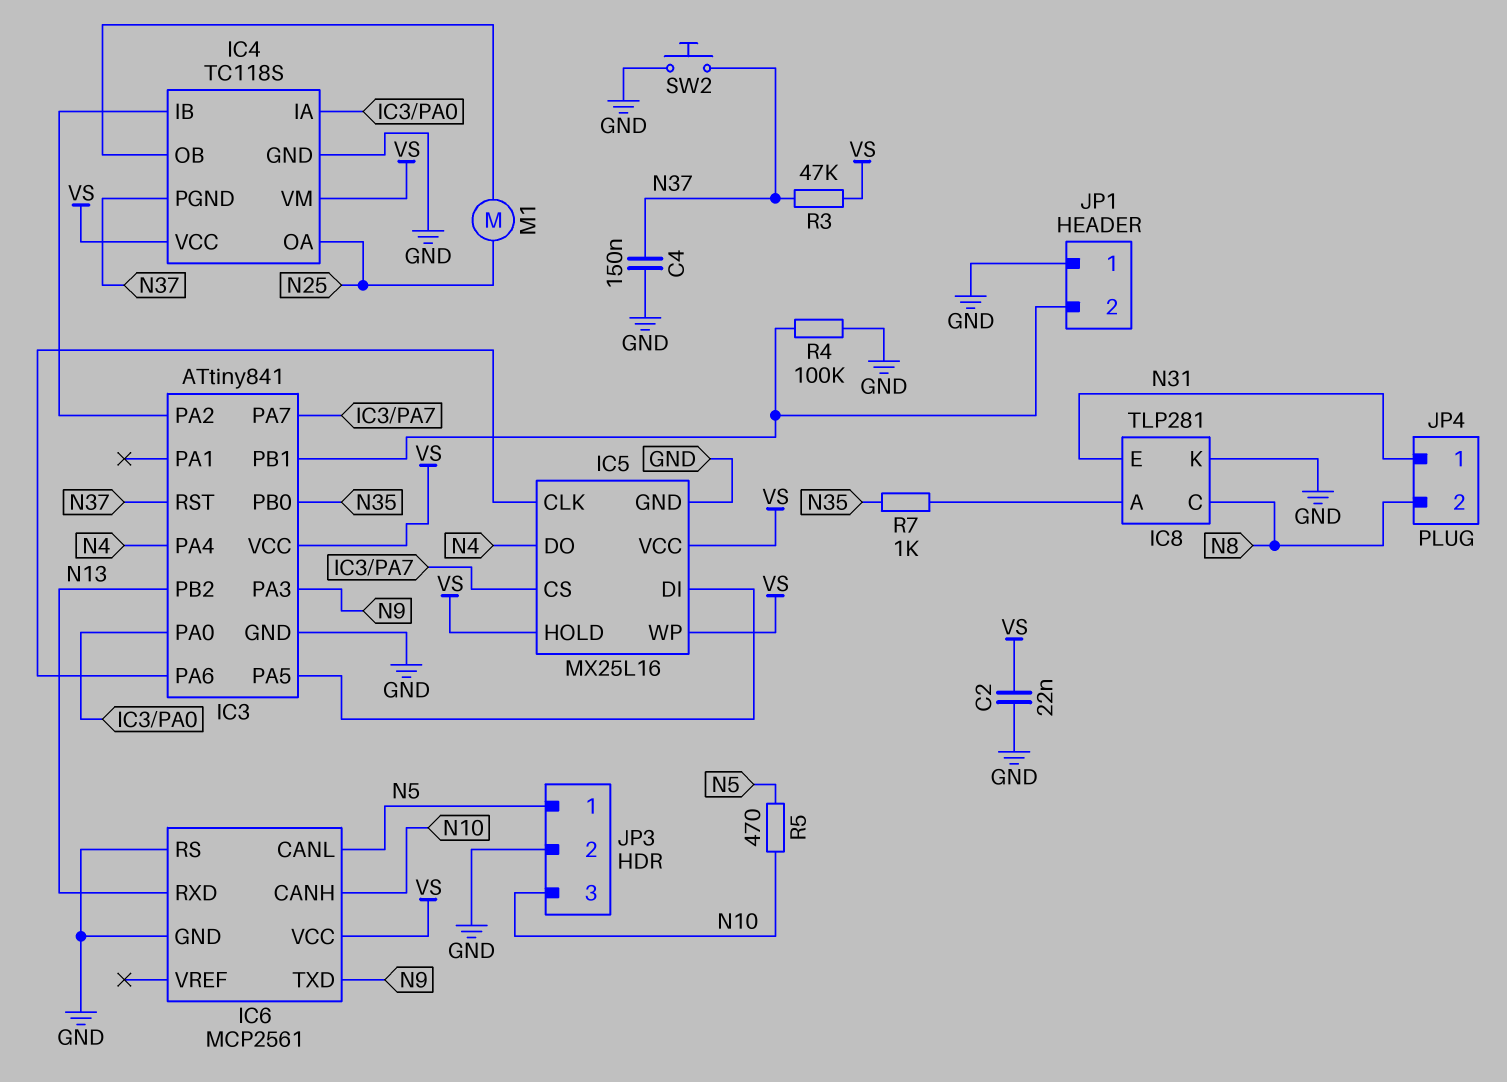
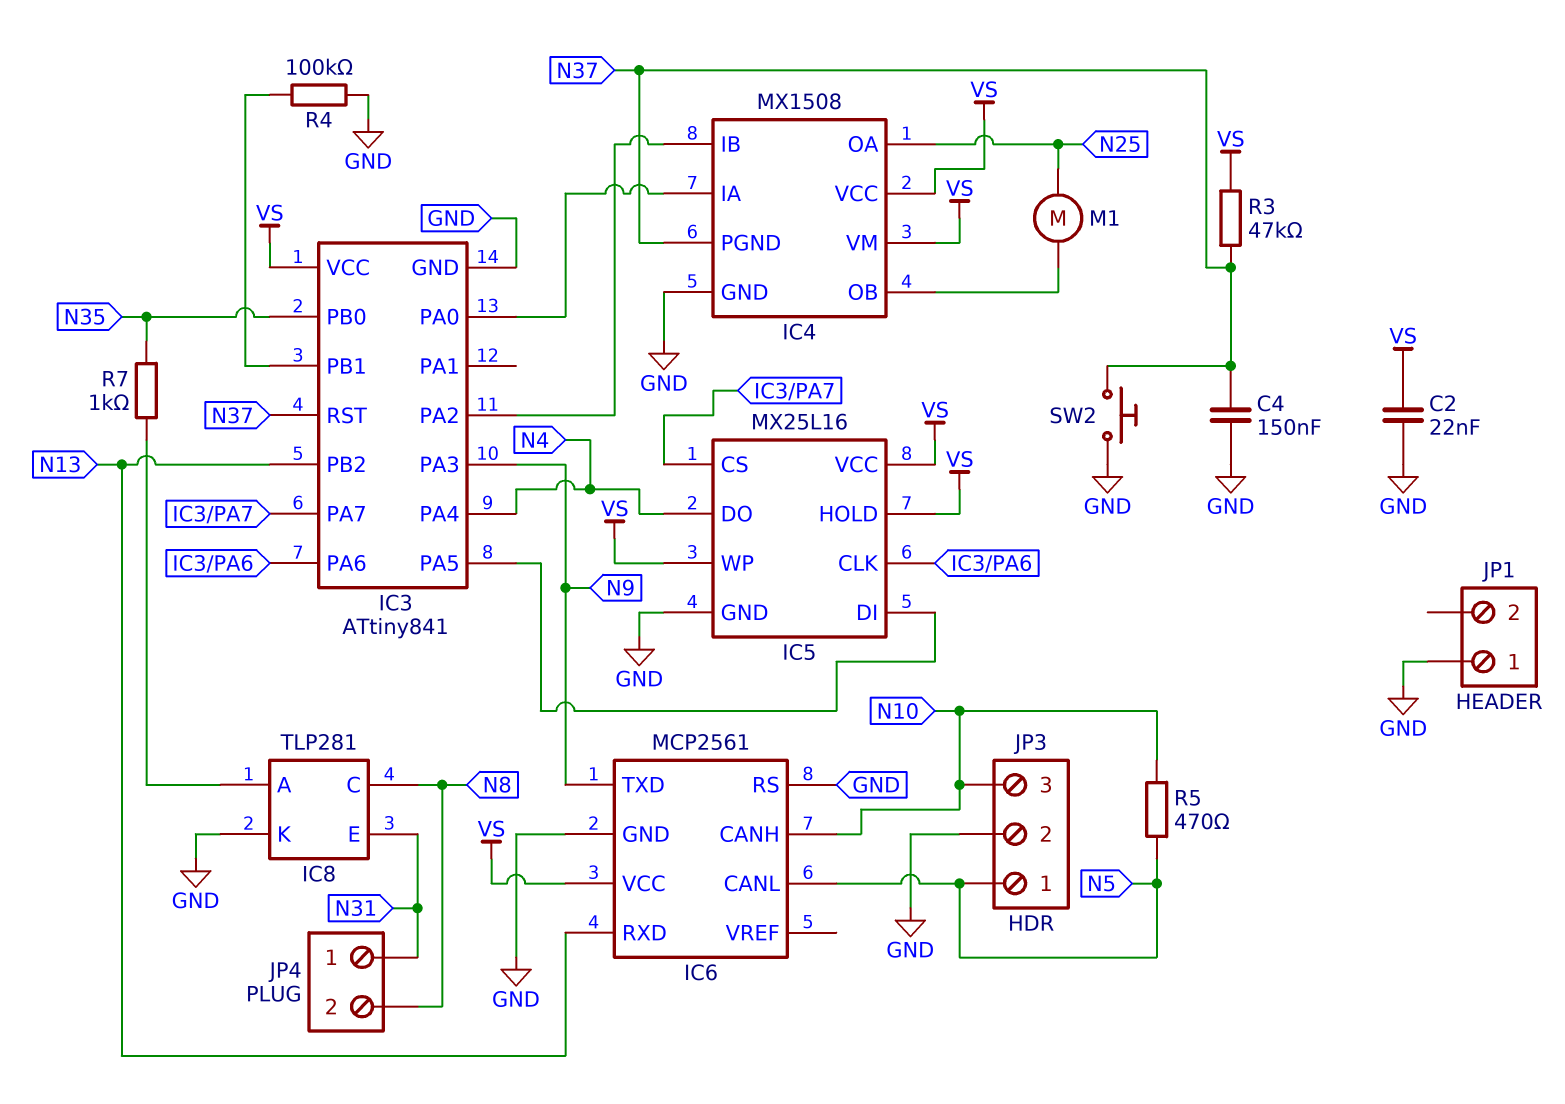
IC4: TC118S -> MX1508
JP1 pin 2: IC3/PB1 -> none

